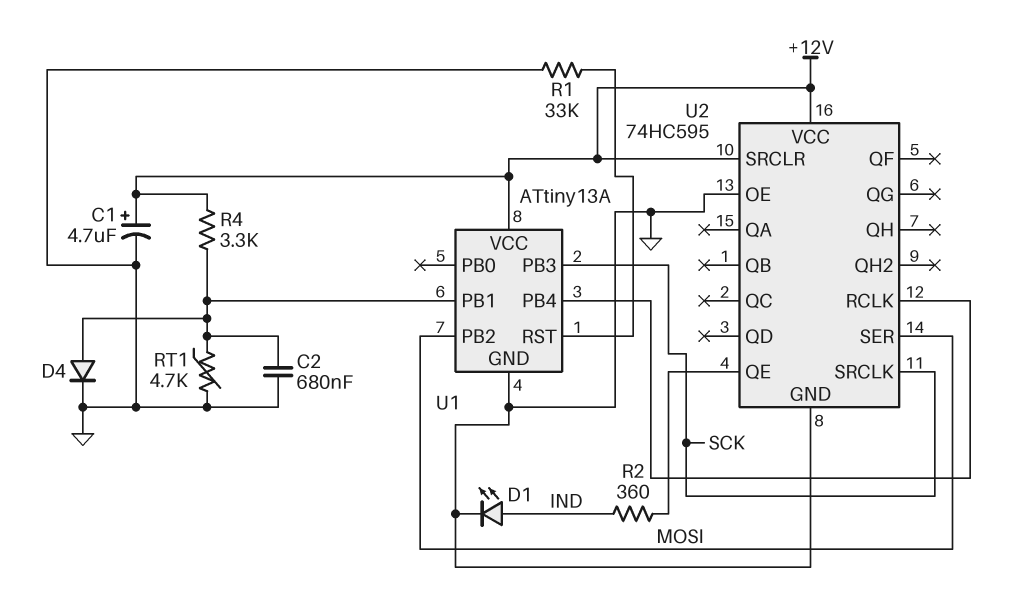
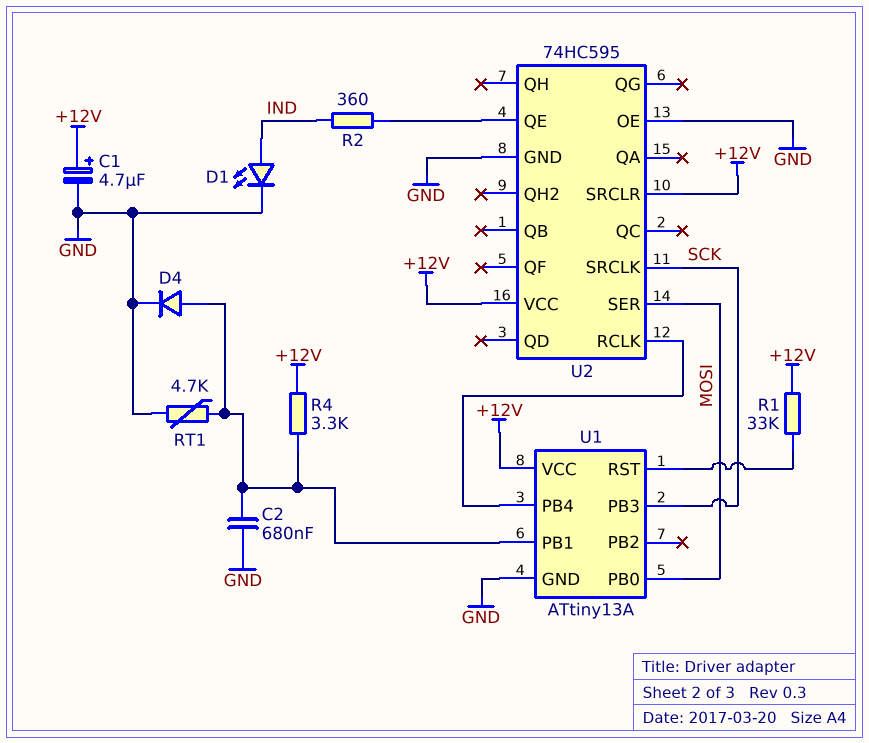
R1: 33k (GND, U1/RST) -> 33k (+12V, U1/RST)
U1 pin PB0: none -> MOSI
U1 pin PB2: MOSI -> none

